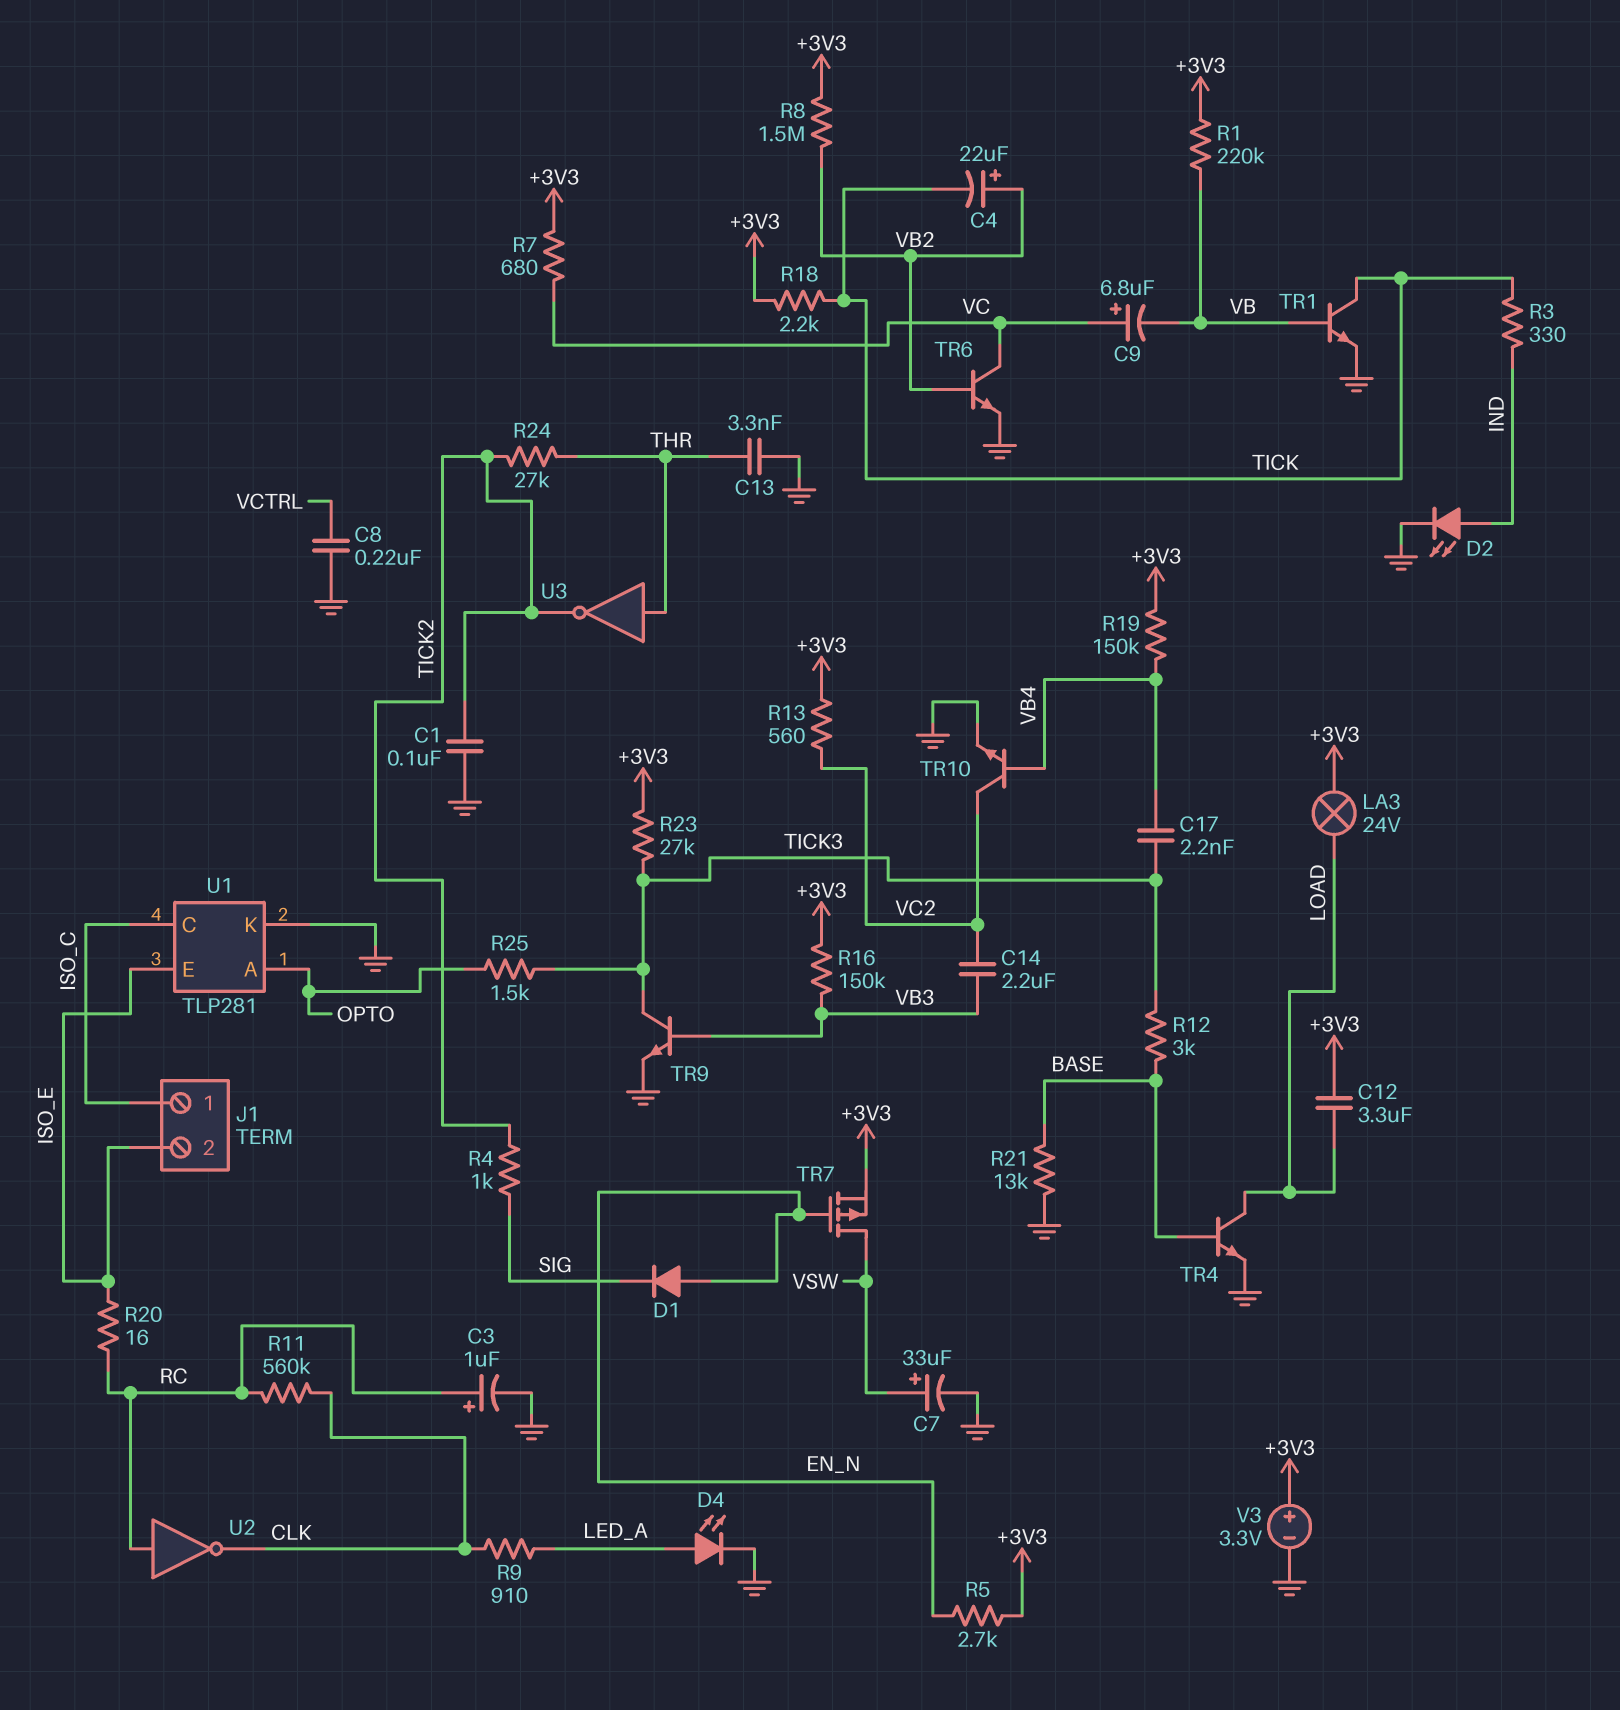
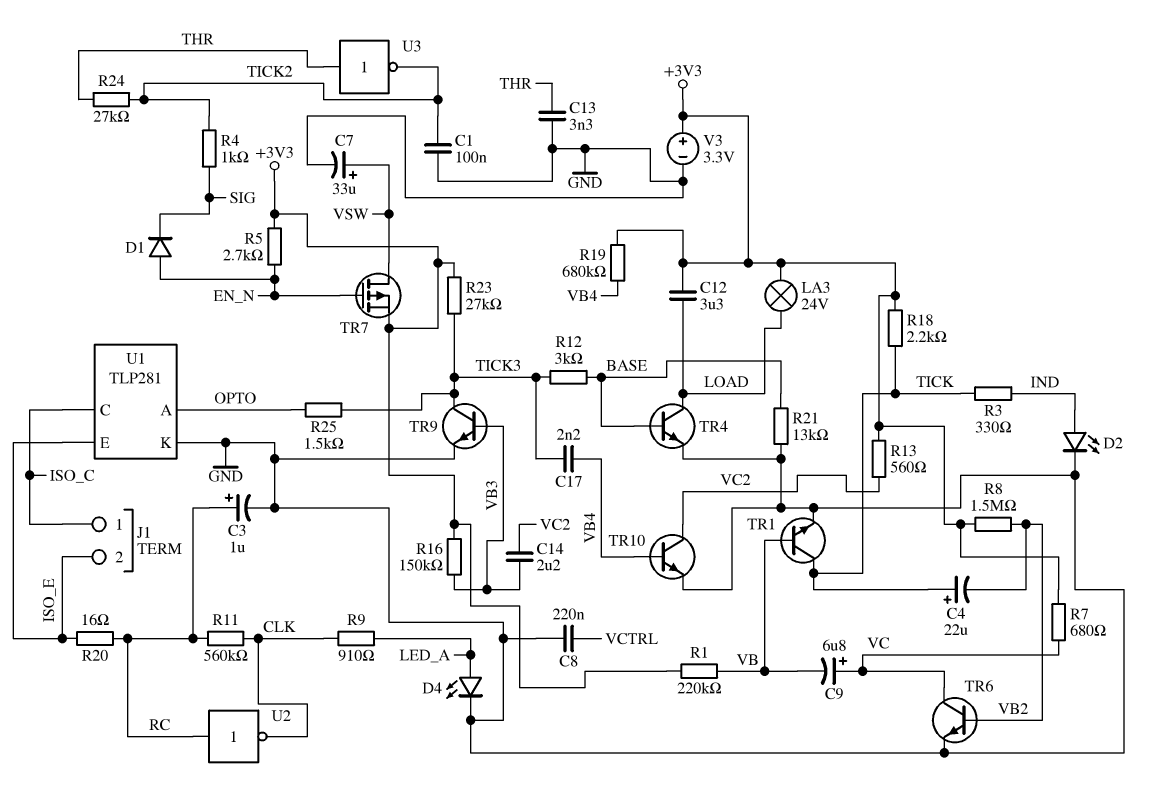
C4: 22uF (plus VB2, minus TICK) -> 22uF (plus TICK, minus VB2)
R19: 150k (+3V3, VB4) -> 680k (+3V3, VB4)

